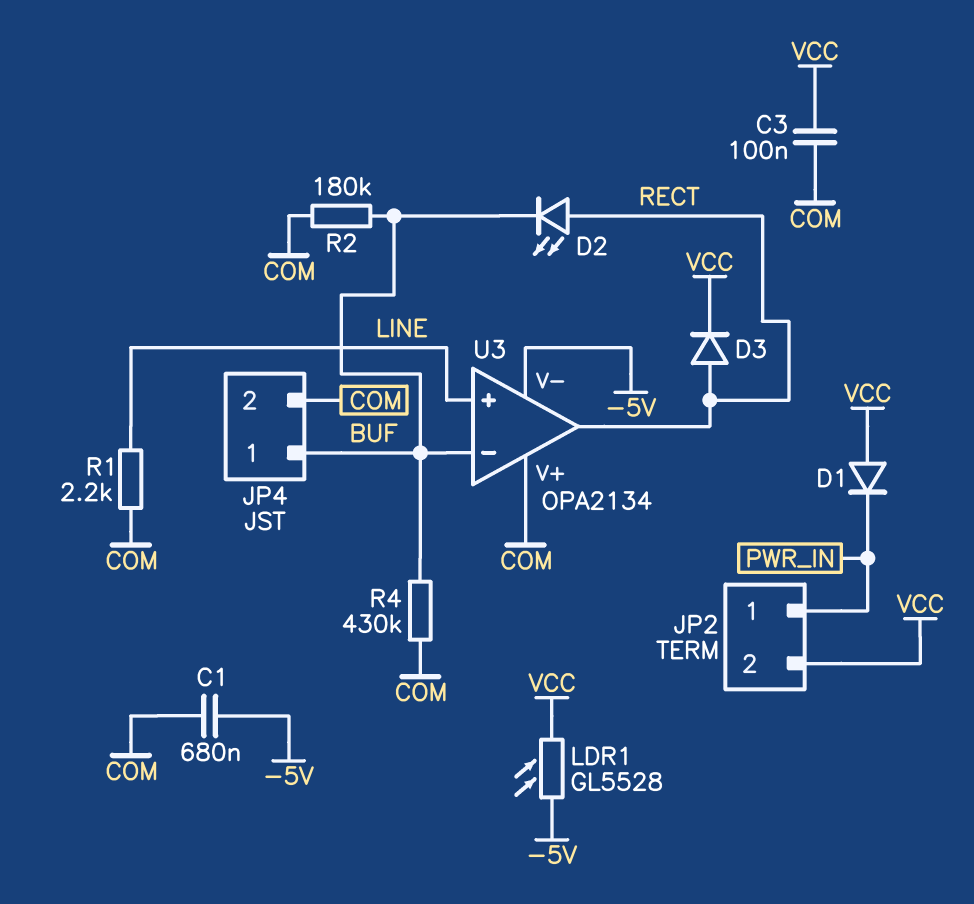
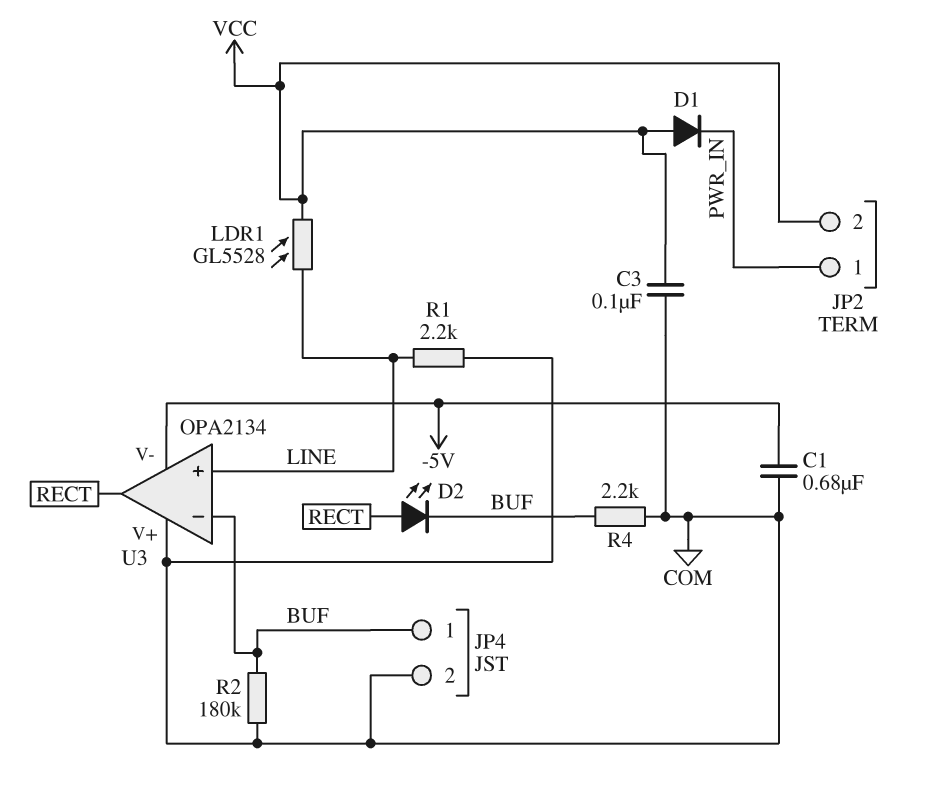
D3: diode (A RECT, K VCC) -> none
LDR1: GL5528 (-5V, VCC) -> GL5528 (LINE, VCC)
R4: 430k (BUF, COM) -> 2.2k (BUF, COM)

